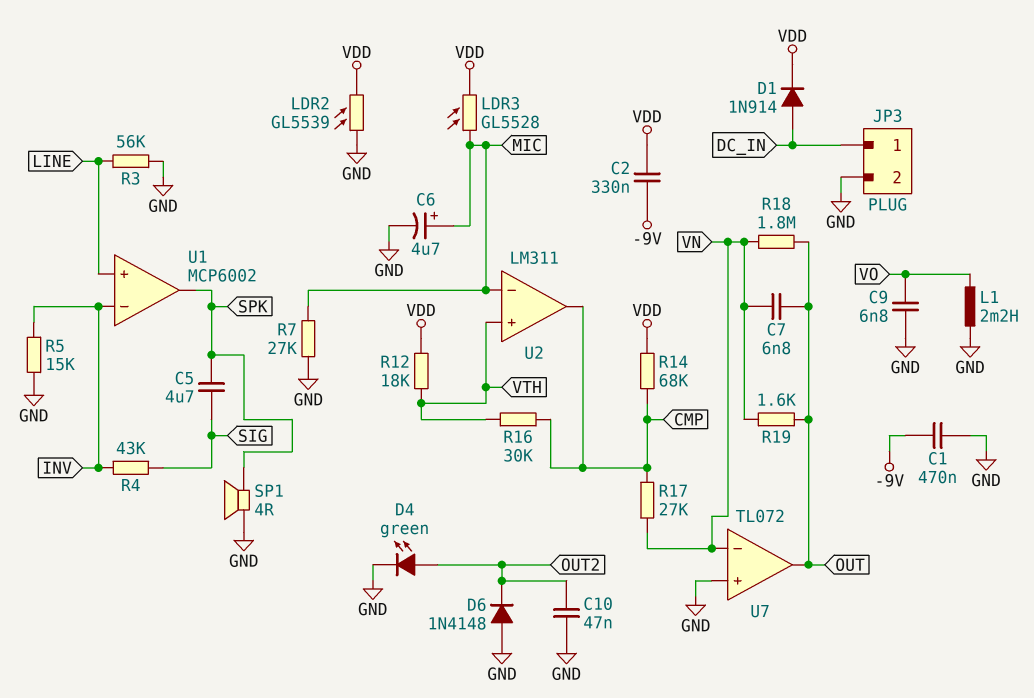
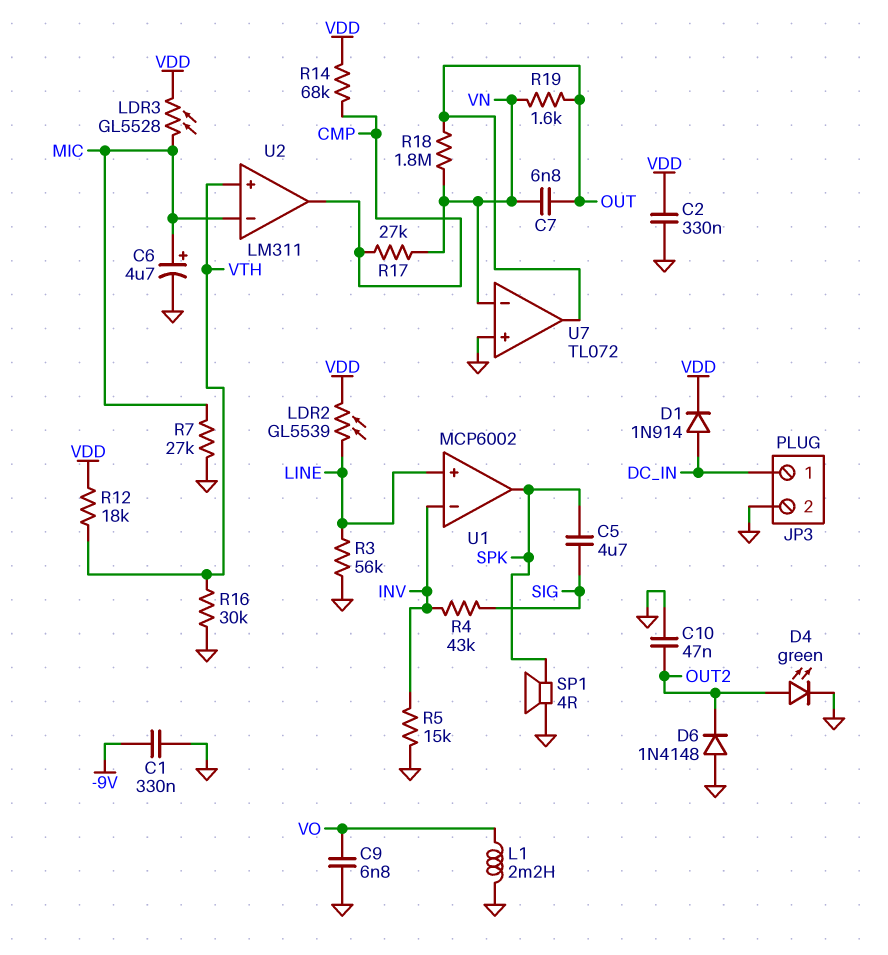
C1: 470nF (-9V, GND) -> 330nF (-9V, GND)
C2: 330nF (-9V, VDD) -> 330nF (GND, VDD)
LDR2: GL5539 (GND, VDD) -> GL5539 (LINE, VDD)
R16: 30k (CMP, VTH) -> 30k (GND, VTH)

